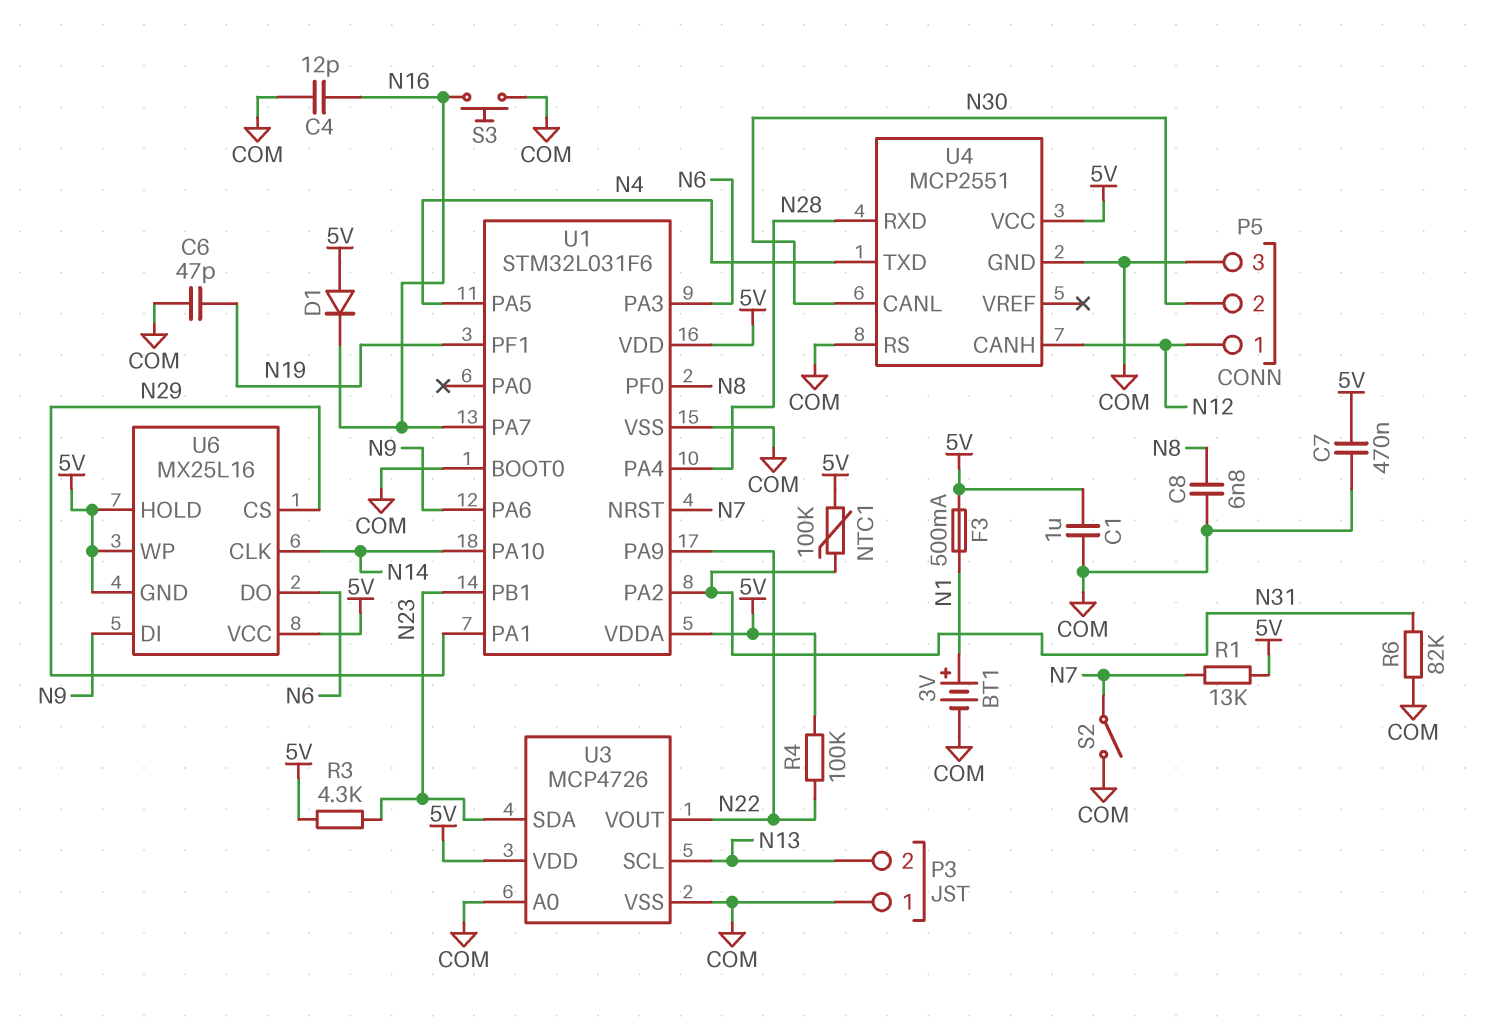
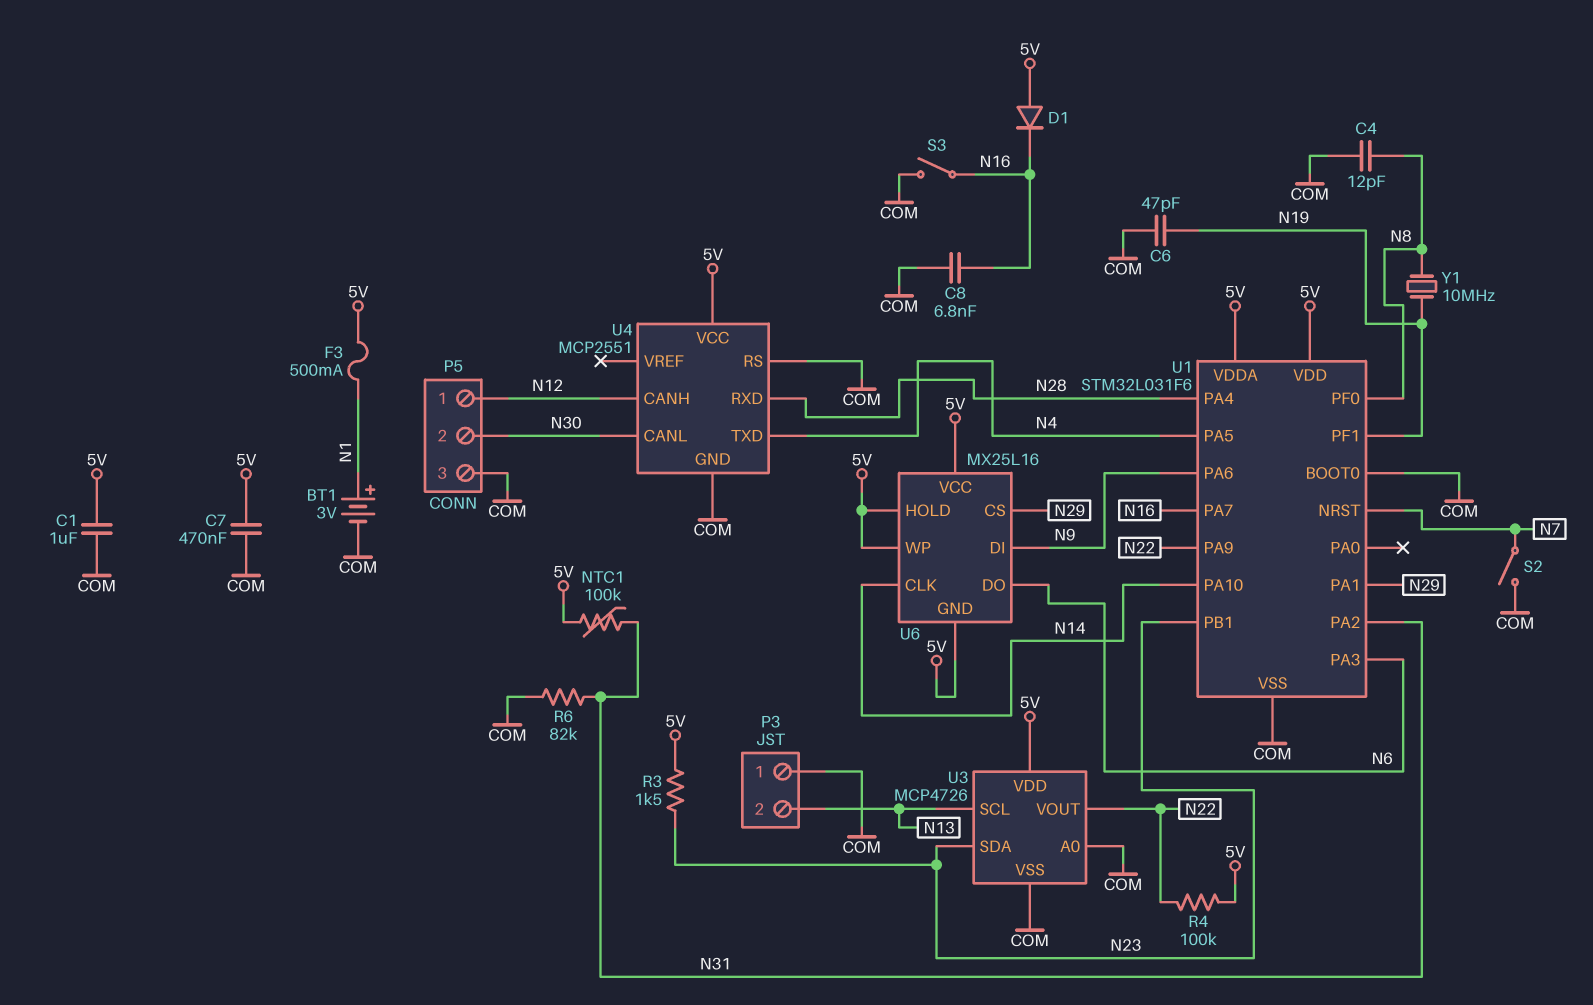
C4: 12pF (COM, N16) -> 12pF (COM, N8)
C8: 6.8nF (COM, N8) -> 6.8nF (COM, N16)
R1: 13k (5V, N7) -> none
R3: 4.3k (5V, N23) -> 1.5k (5V, N23)
S3: button (COM, N16) -> switch (COM, N16)
Y1: none -> 10MHz (N8, N19)

